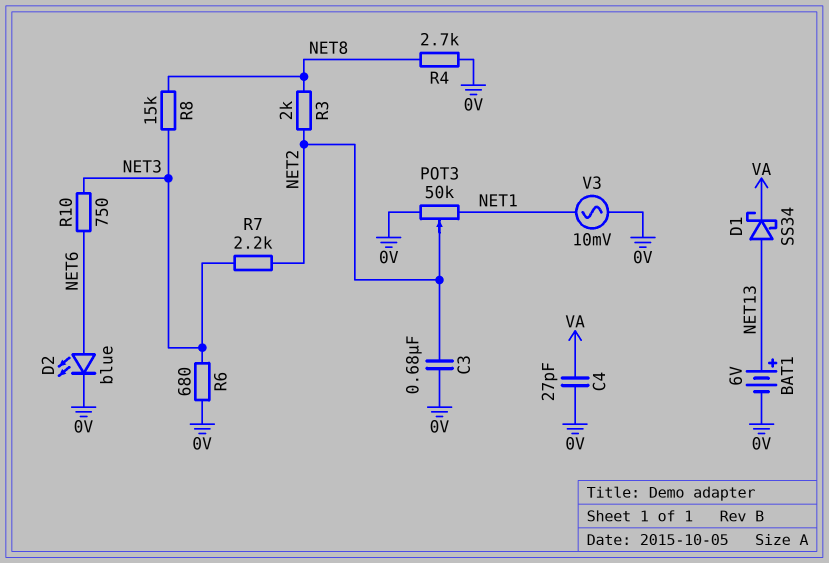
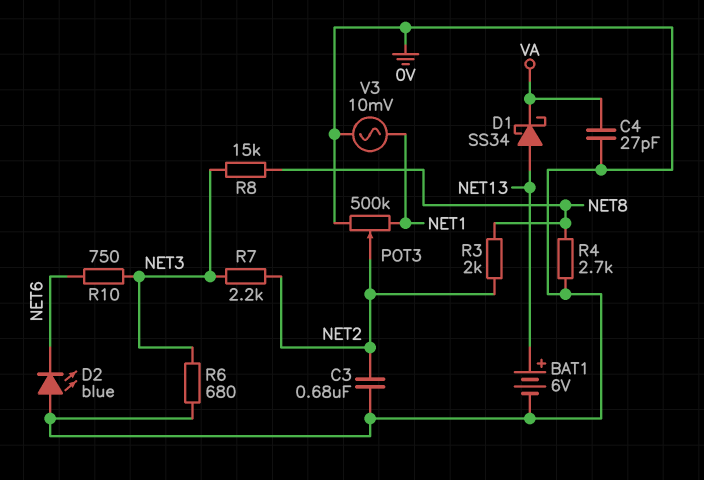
D2: LED blue (A NET6, K 0V) -> LED blue (A 0V, K NET6)
POT3: 50k (0V, NET1, wiper NET2) -> 500k (0V, NET1, wiper NET2)

